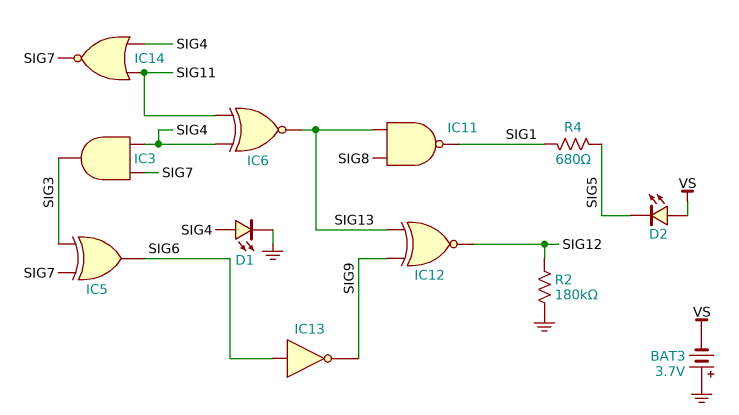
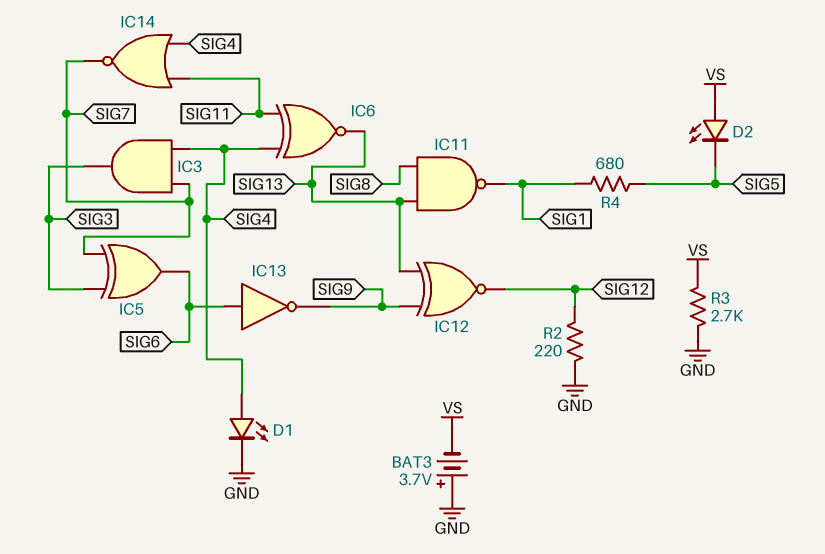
R2: 180k (GND, SIG12) -> 220 (GND, SIG12)
R3: none -> 2.7k (GND, VS)

